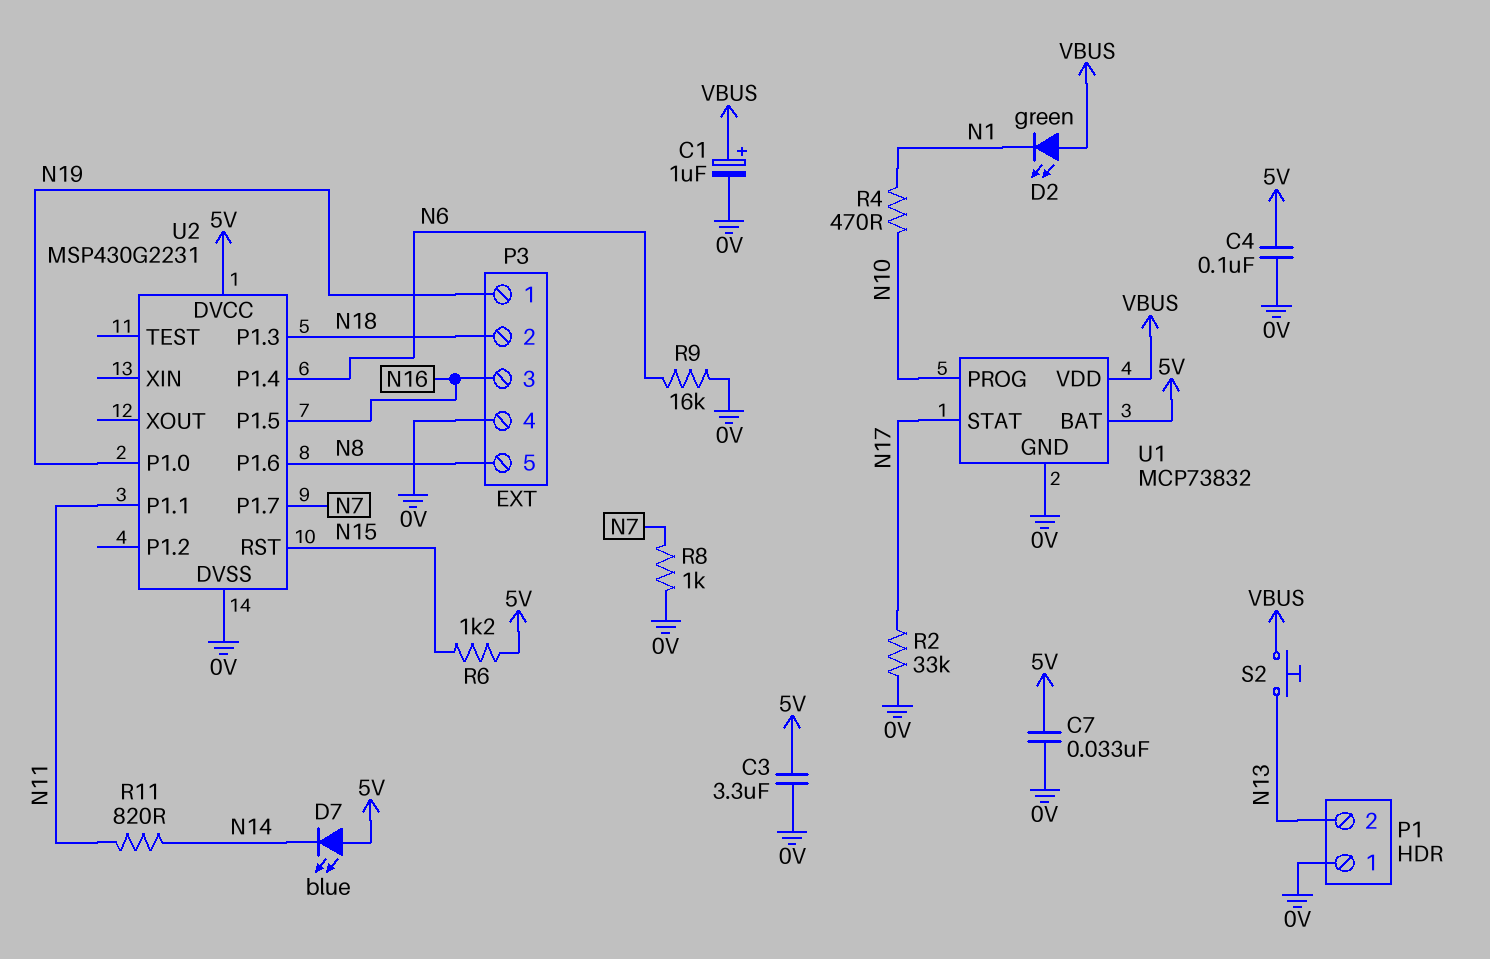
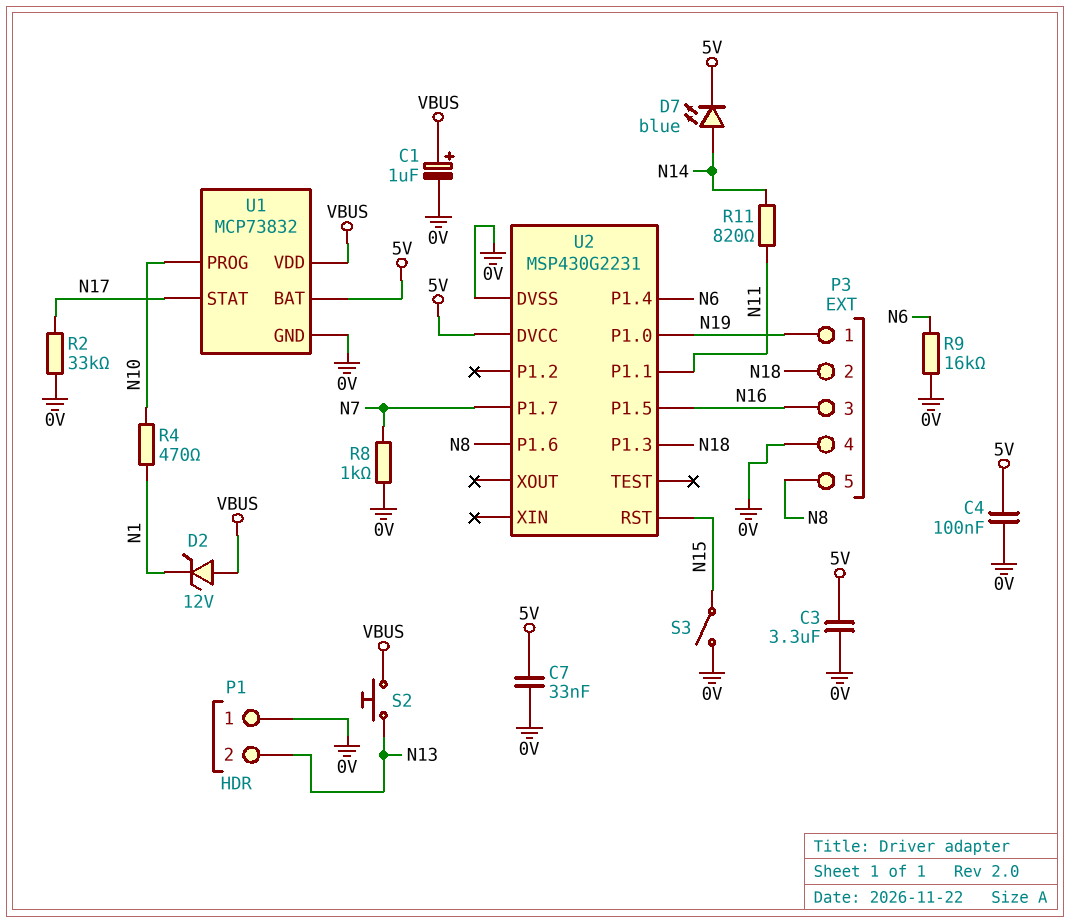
D2: LED green (A VBUS, K N1) -> zener 12V (A VBUS, K N1)
D7: LED blue (A 5V, K N14) -> LED blue (A N14, K 5V)
R6: 1.2k (5V, N15) -> none
S3: none -> switch (0V, N15)

